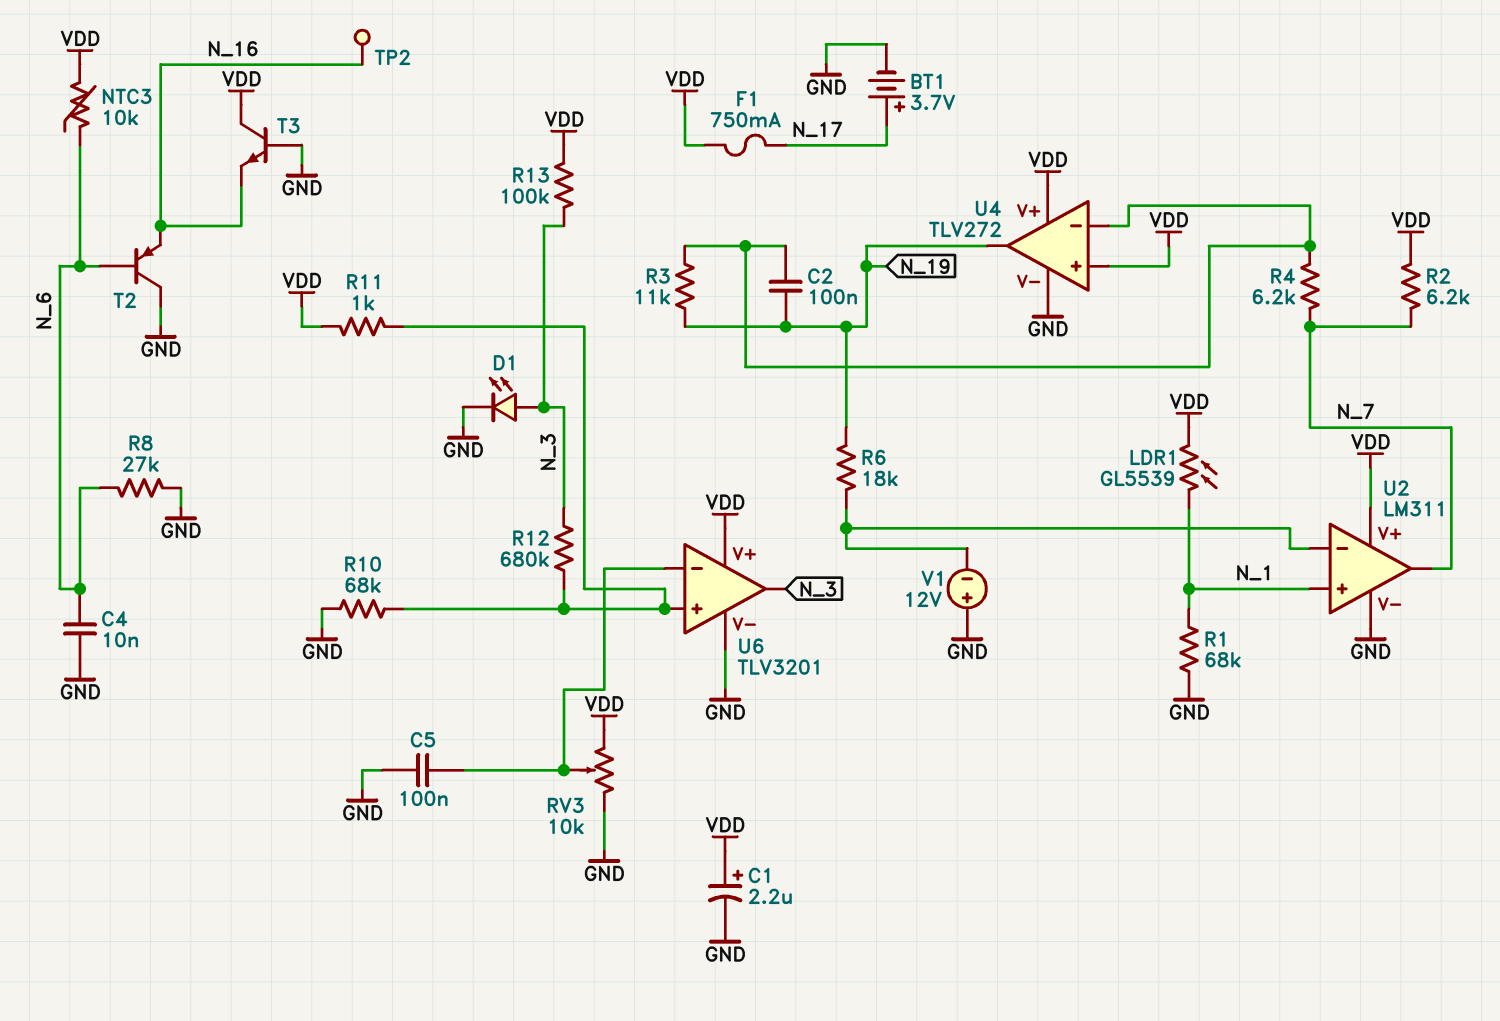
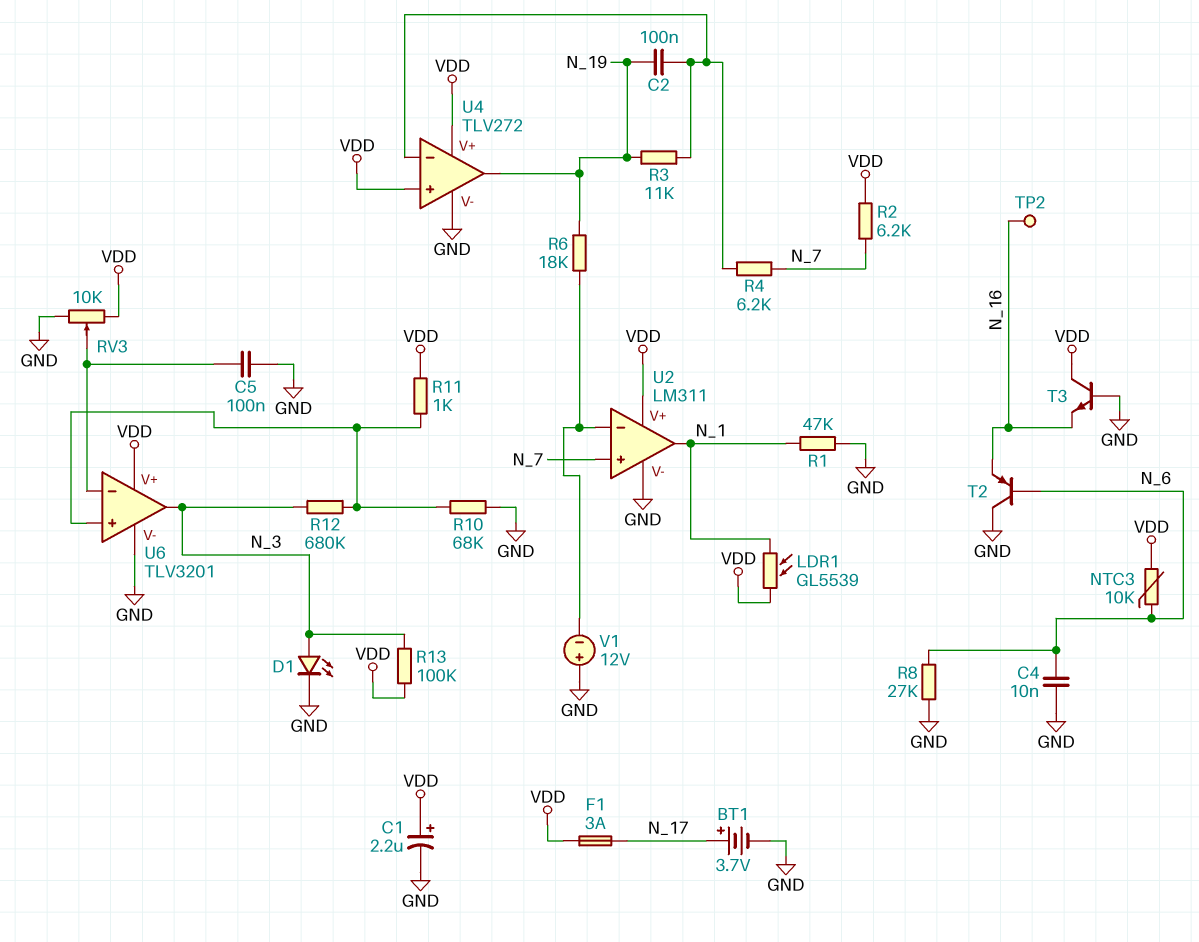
F1: 750mA (N_17, VDD) -> 3A (N_17, VDD)
R1: 68k (GND, N_1) -> 47k (GND, N_1)
U2 pin in+: N_1 -> N_7
U2 pin out: N_7 -> N_1

